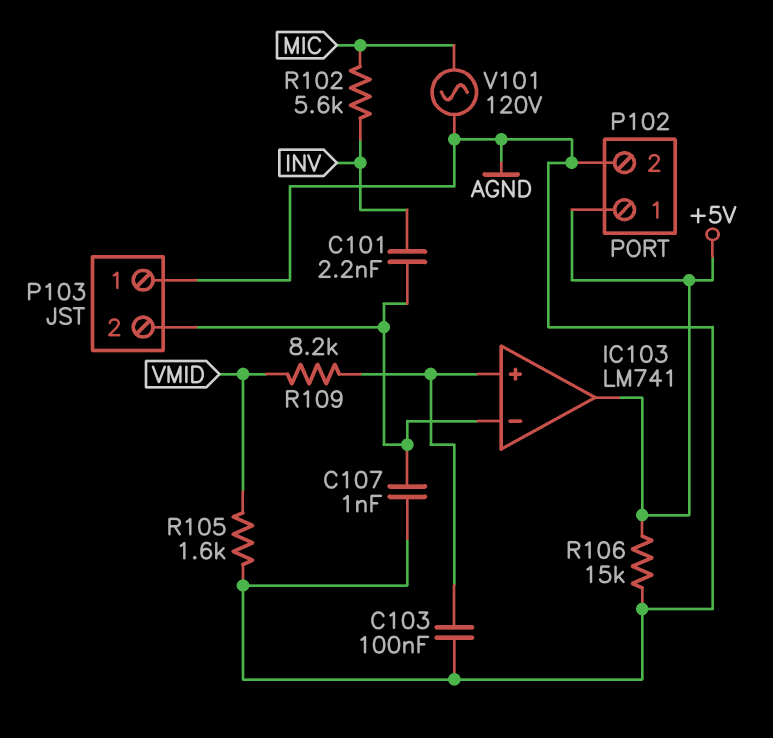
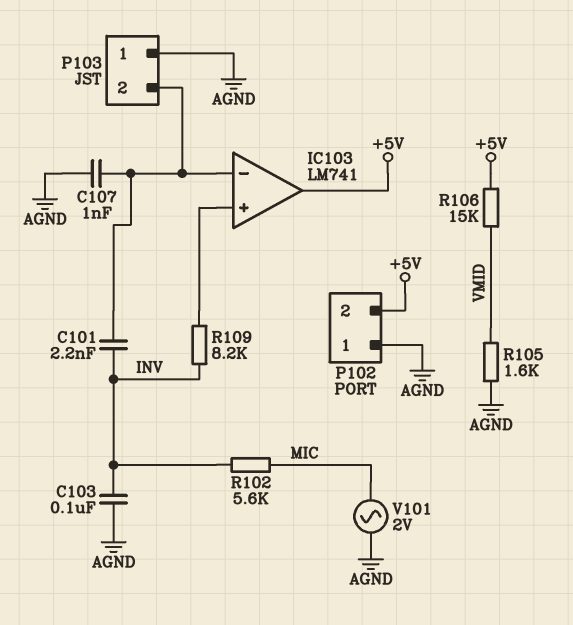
C103: 100nF (AGND, IC103/in+) -> 100nF (AGND, INV)
P102 pin 1: +5V -> AGND
P102 pin 2: AGND -> +5V
R106: 15k (+5V, AGND) -> 15k (+5V, VMID)
R109: 8.2k (IC103/in+, VMID) -> 8.2k (IC103/in+, INV)
V101: AC 120V (AGND, MIC) -> AC 2V (AGND, MIC)

